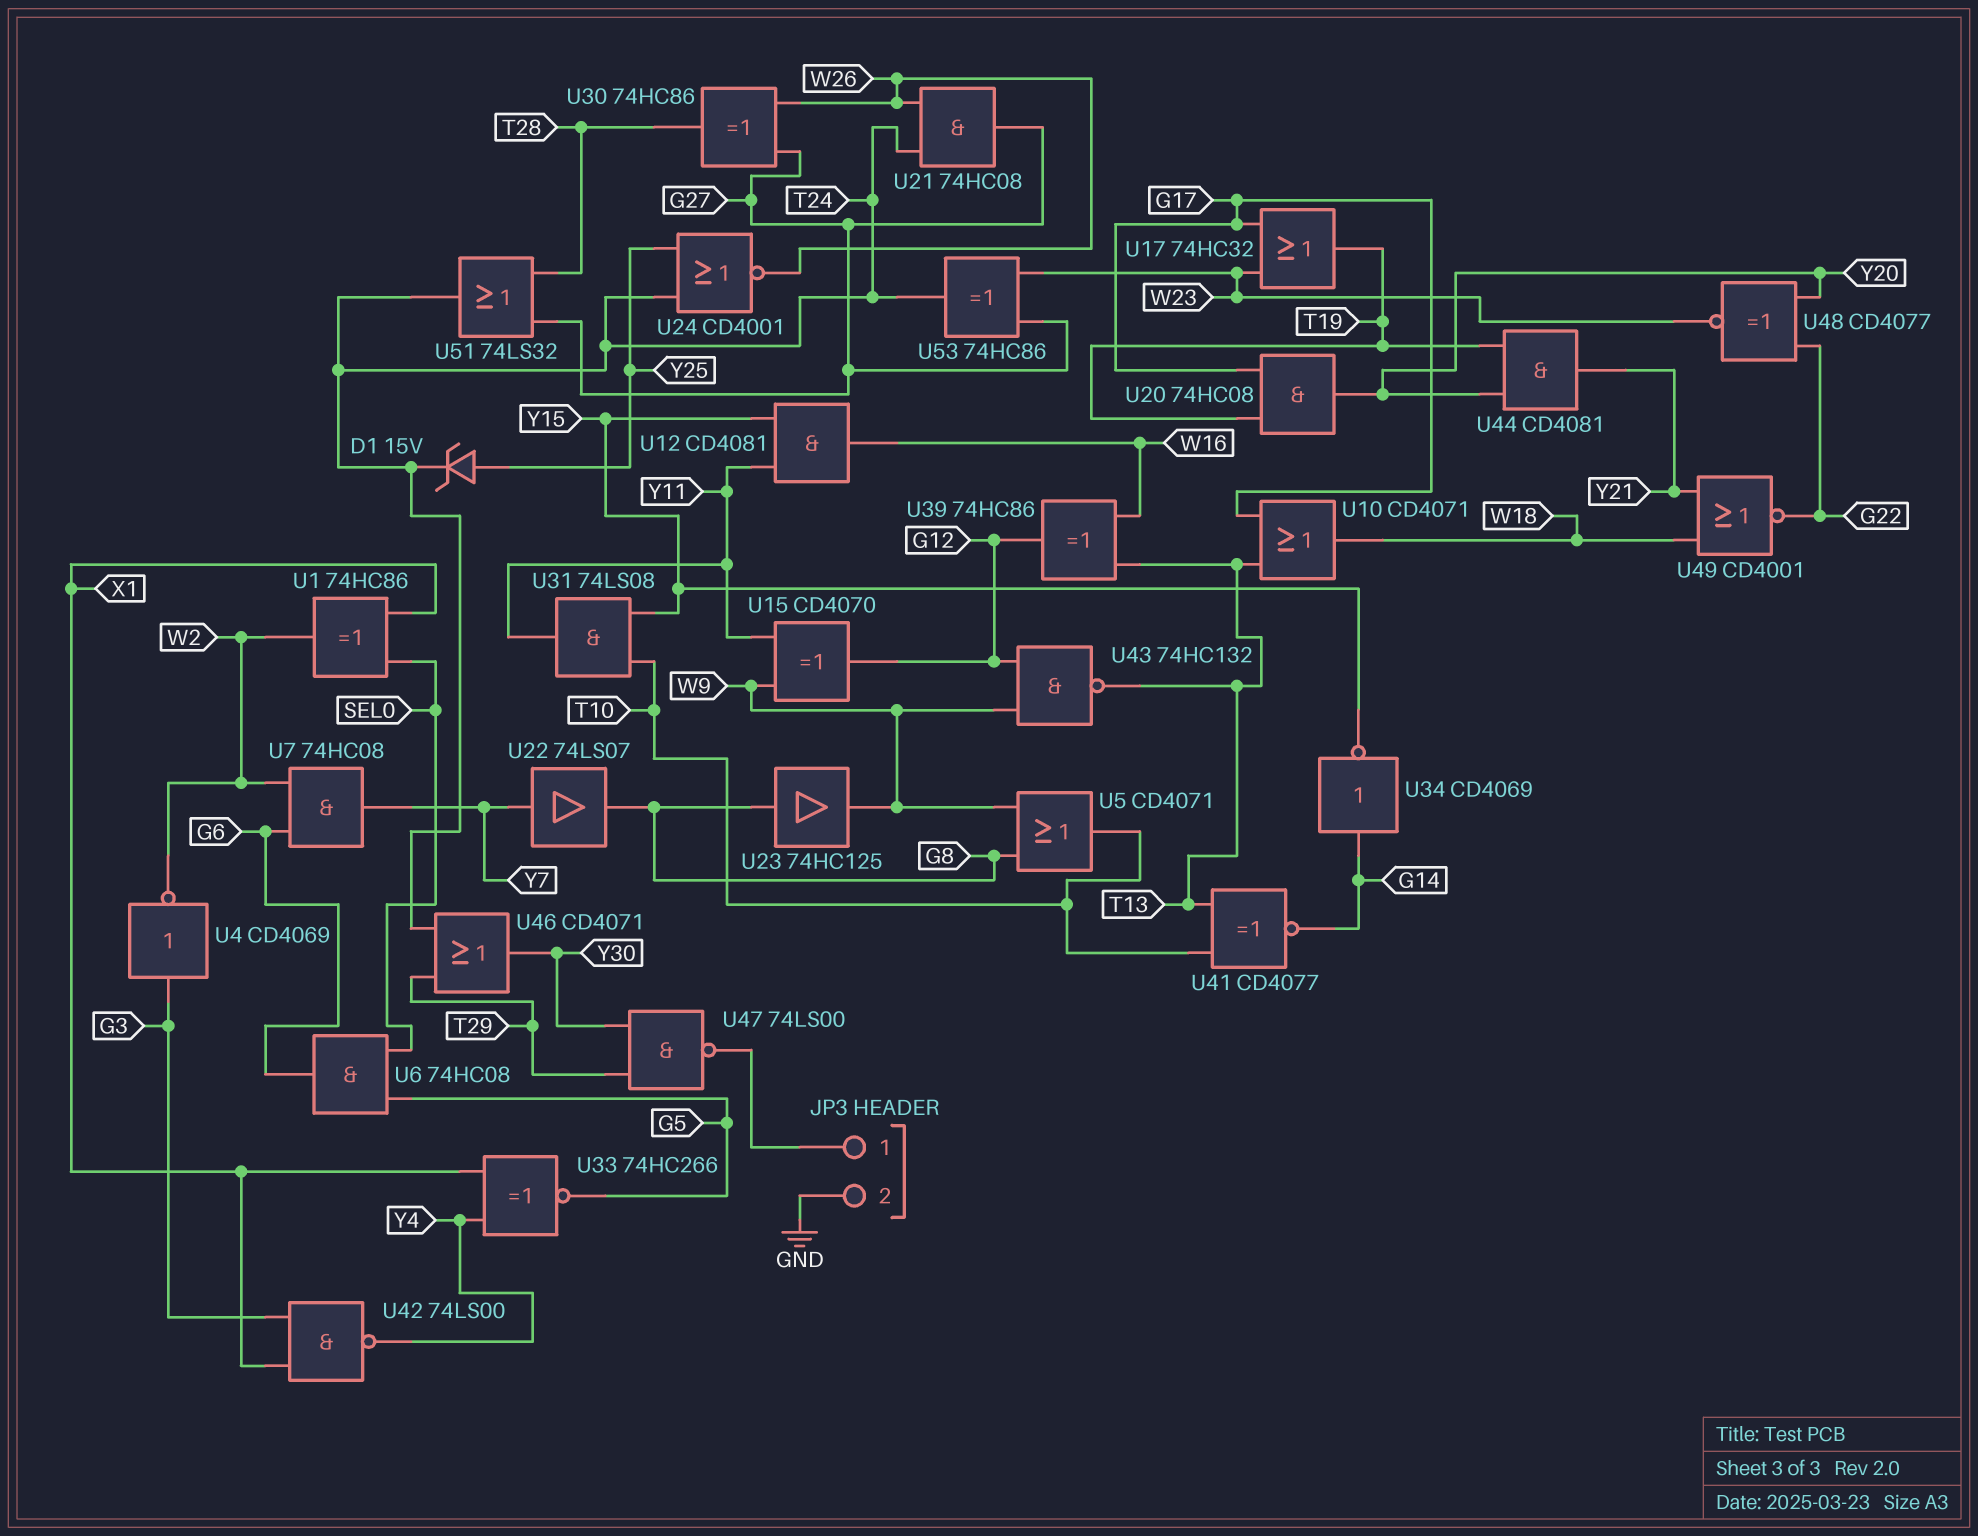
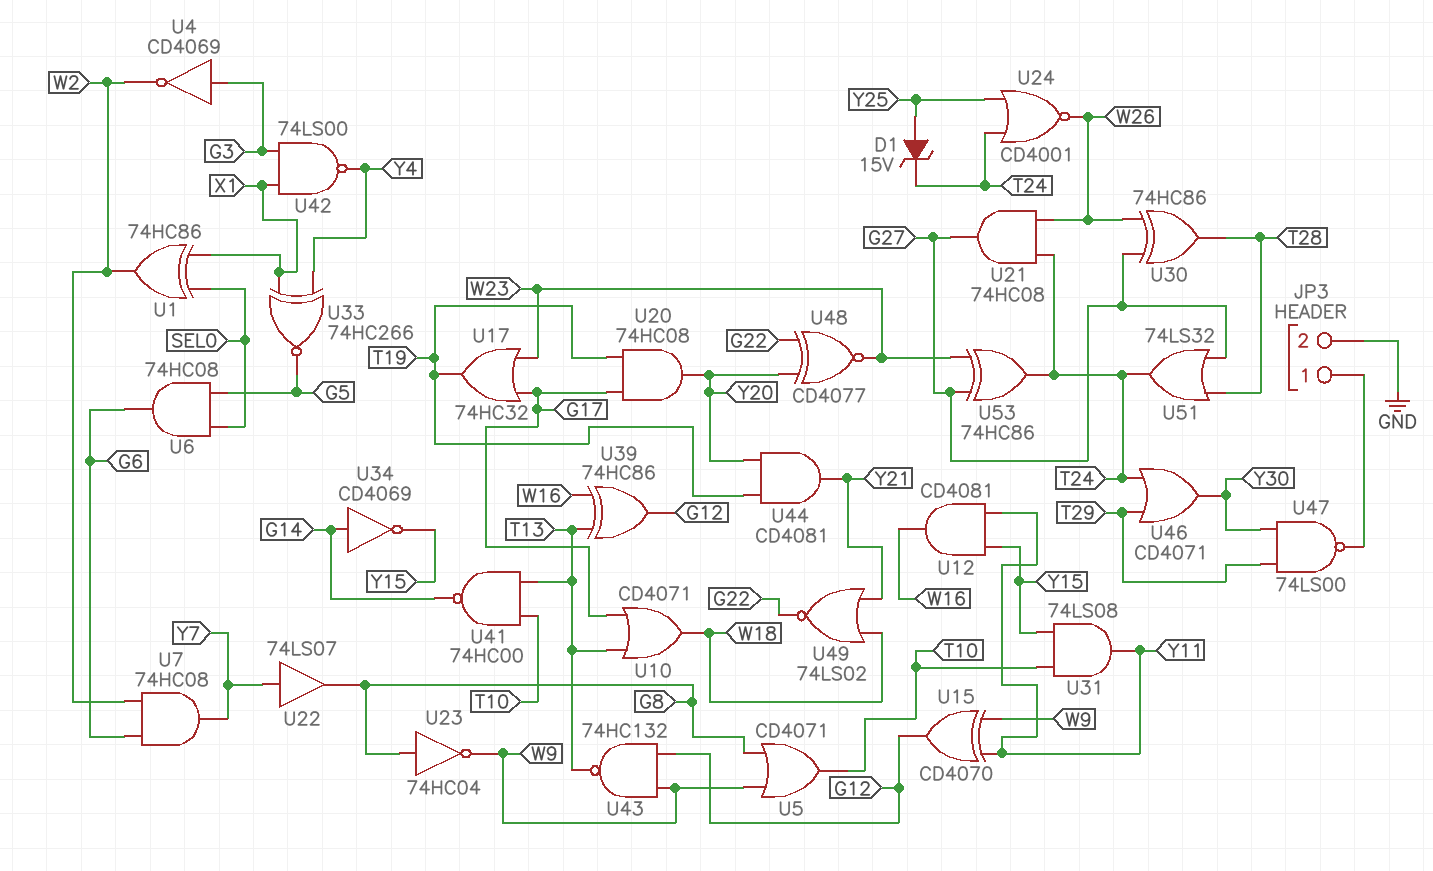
U23: buffer 74HC125 (in G8, out W9) -> NOT 74HC04 (in G8, out W9)
U41: XNOR CD4077 (in T10, in T13, out G14) -> NAND 74HC00 (in T10, in T13, out G14)
U49: NOR CD4001 (in W18, in Y21, out G22) -> NOR 74LS02 (in W18, in Y21, out G22)

